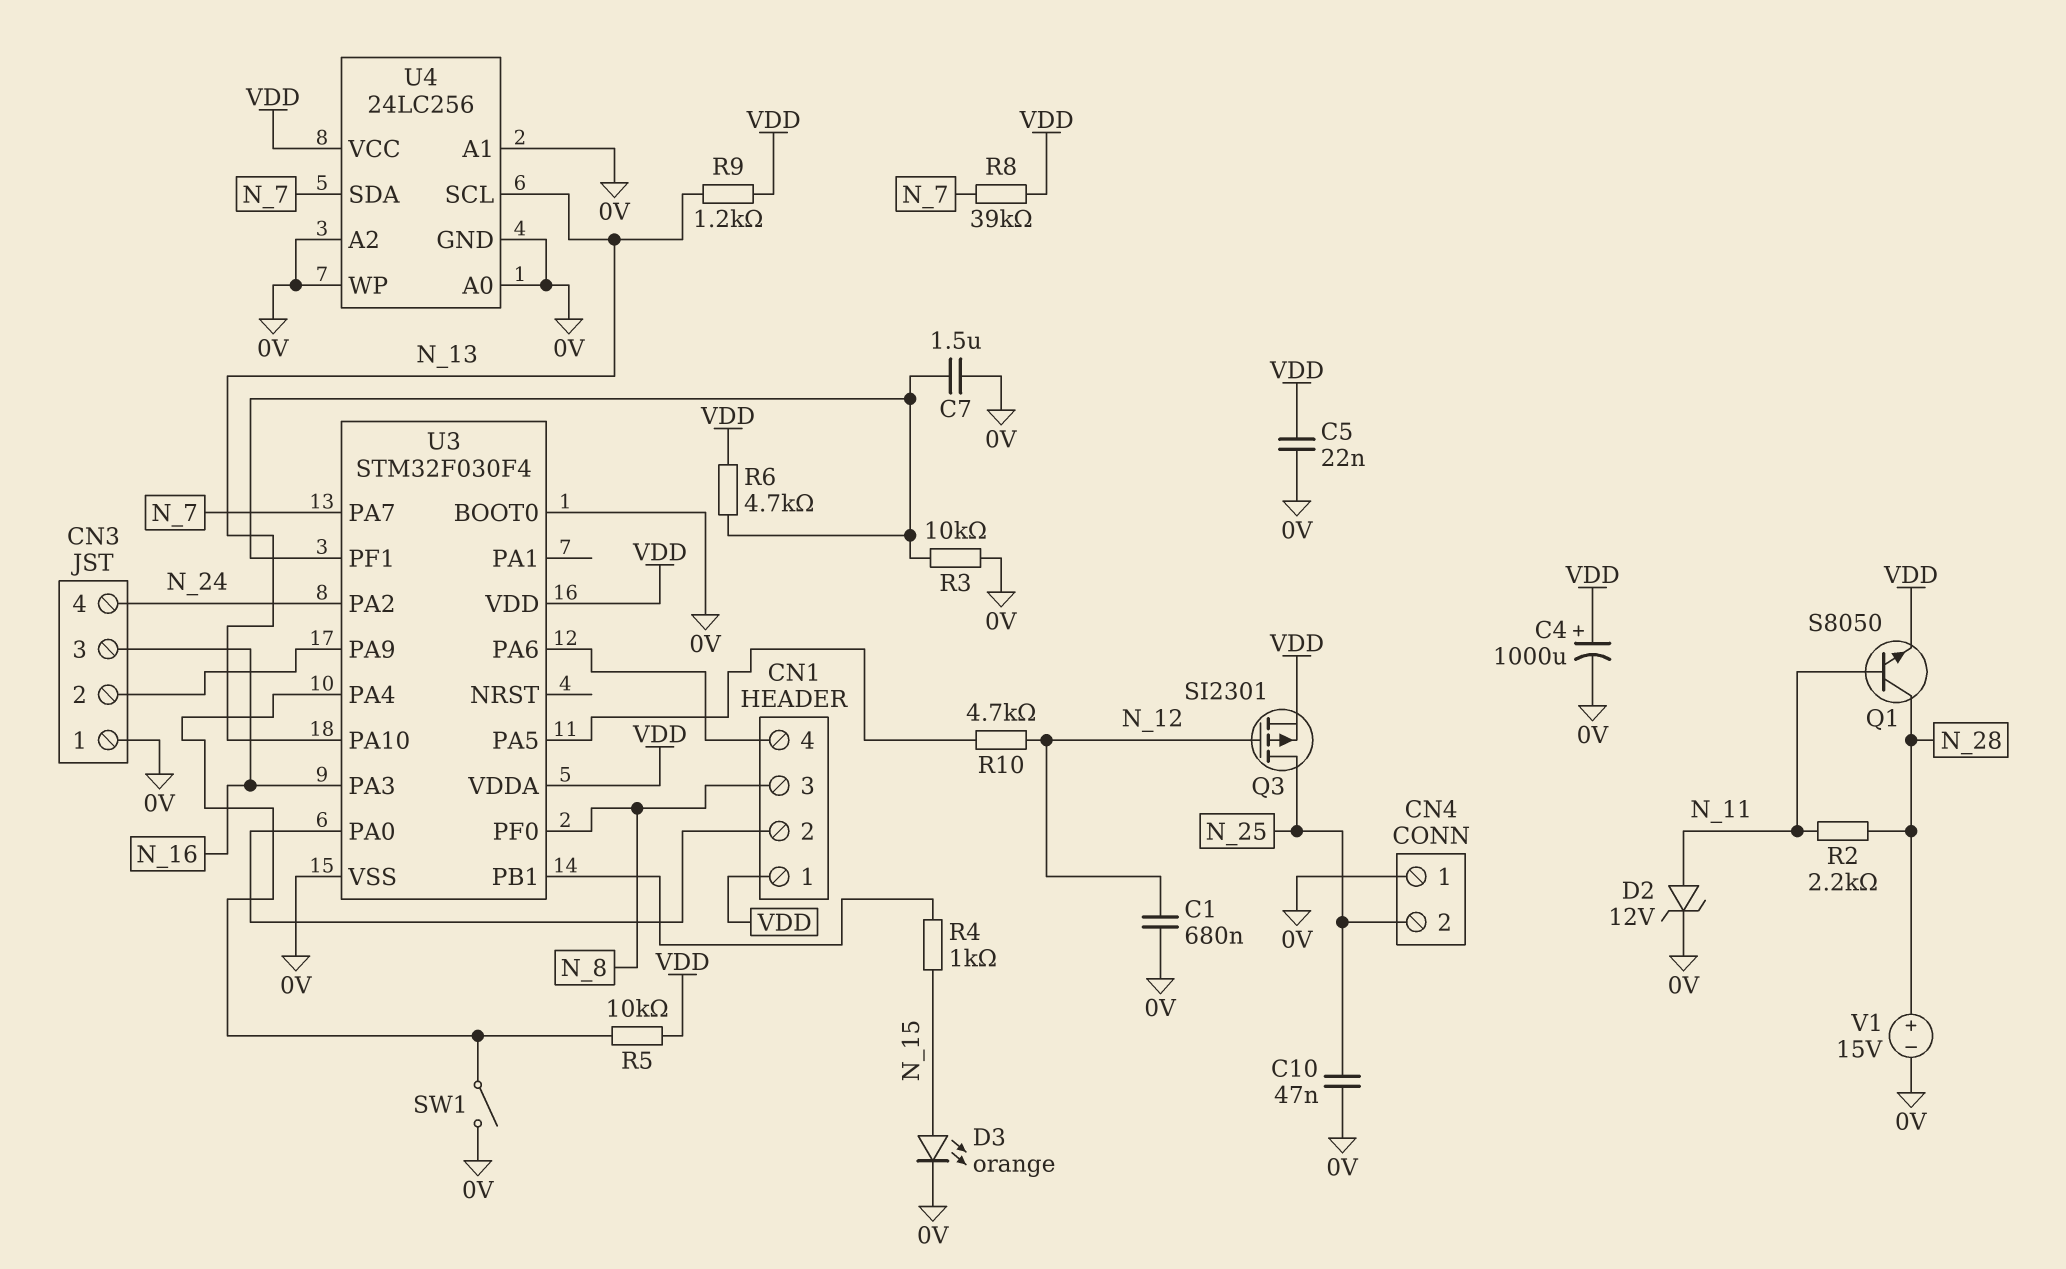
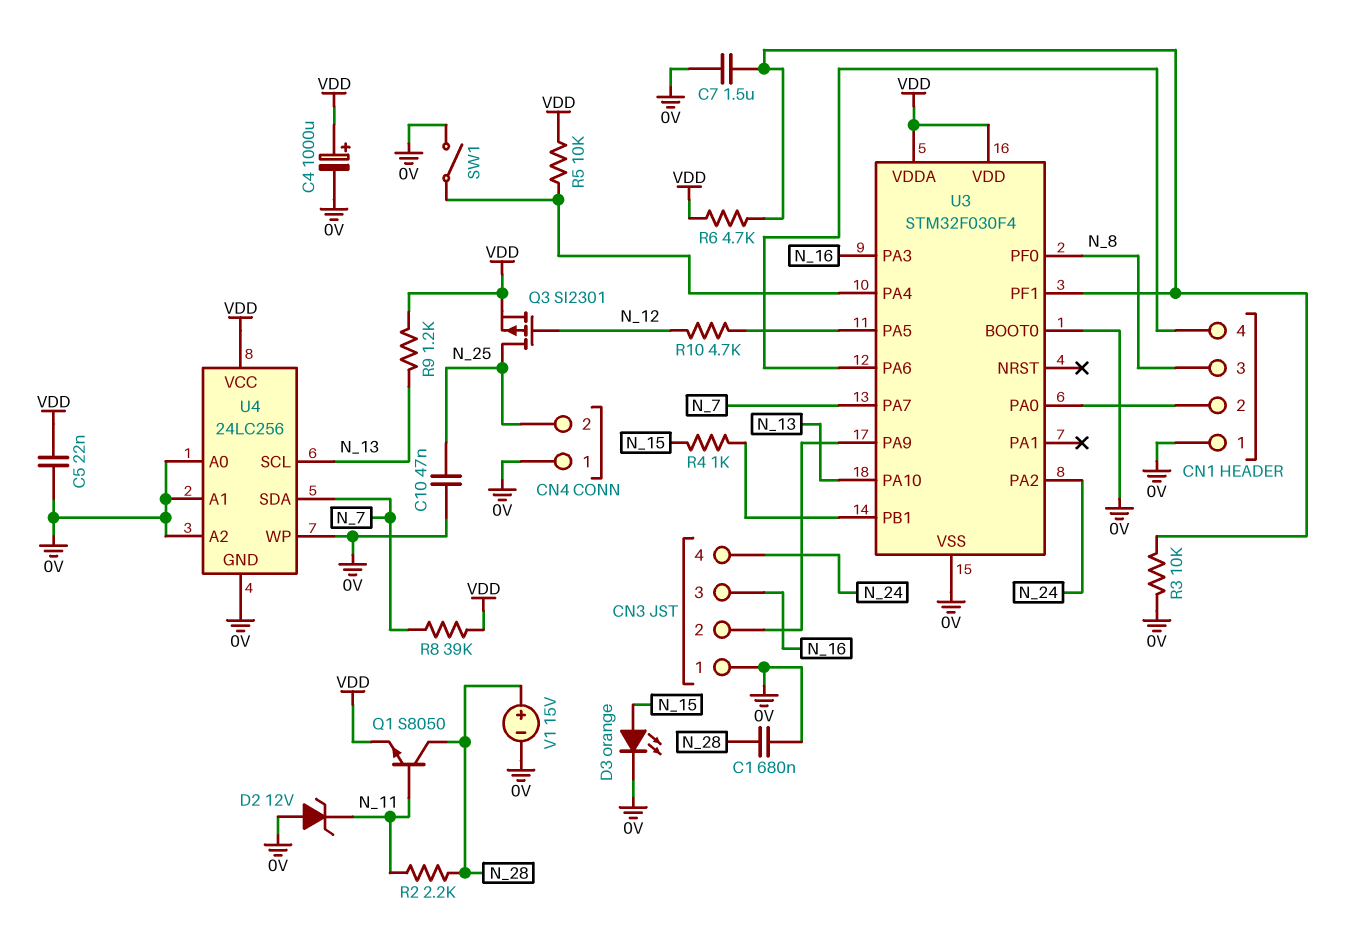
C1: 680nF (0V, N_12) -> 680nF (0V, N_28)
CN1 pin 1: VDD -> 0V
D2: zener 12V (A N_11, K 0V) -> zener 12V (A 0V, K N_11)

